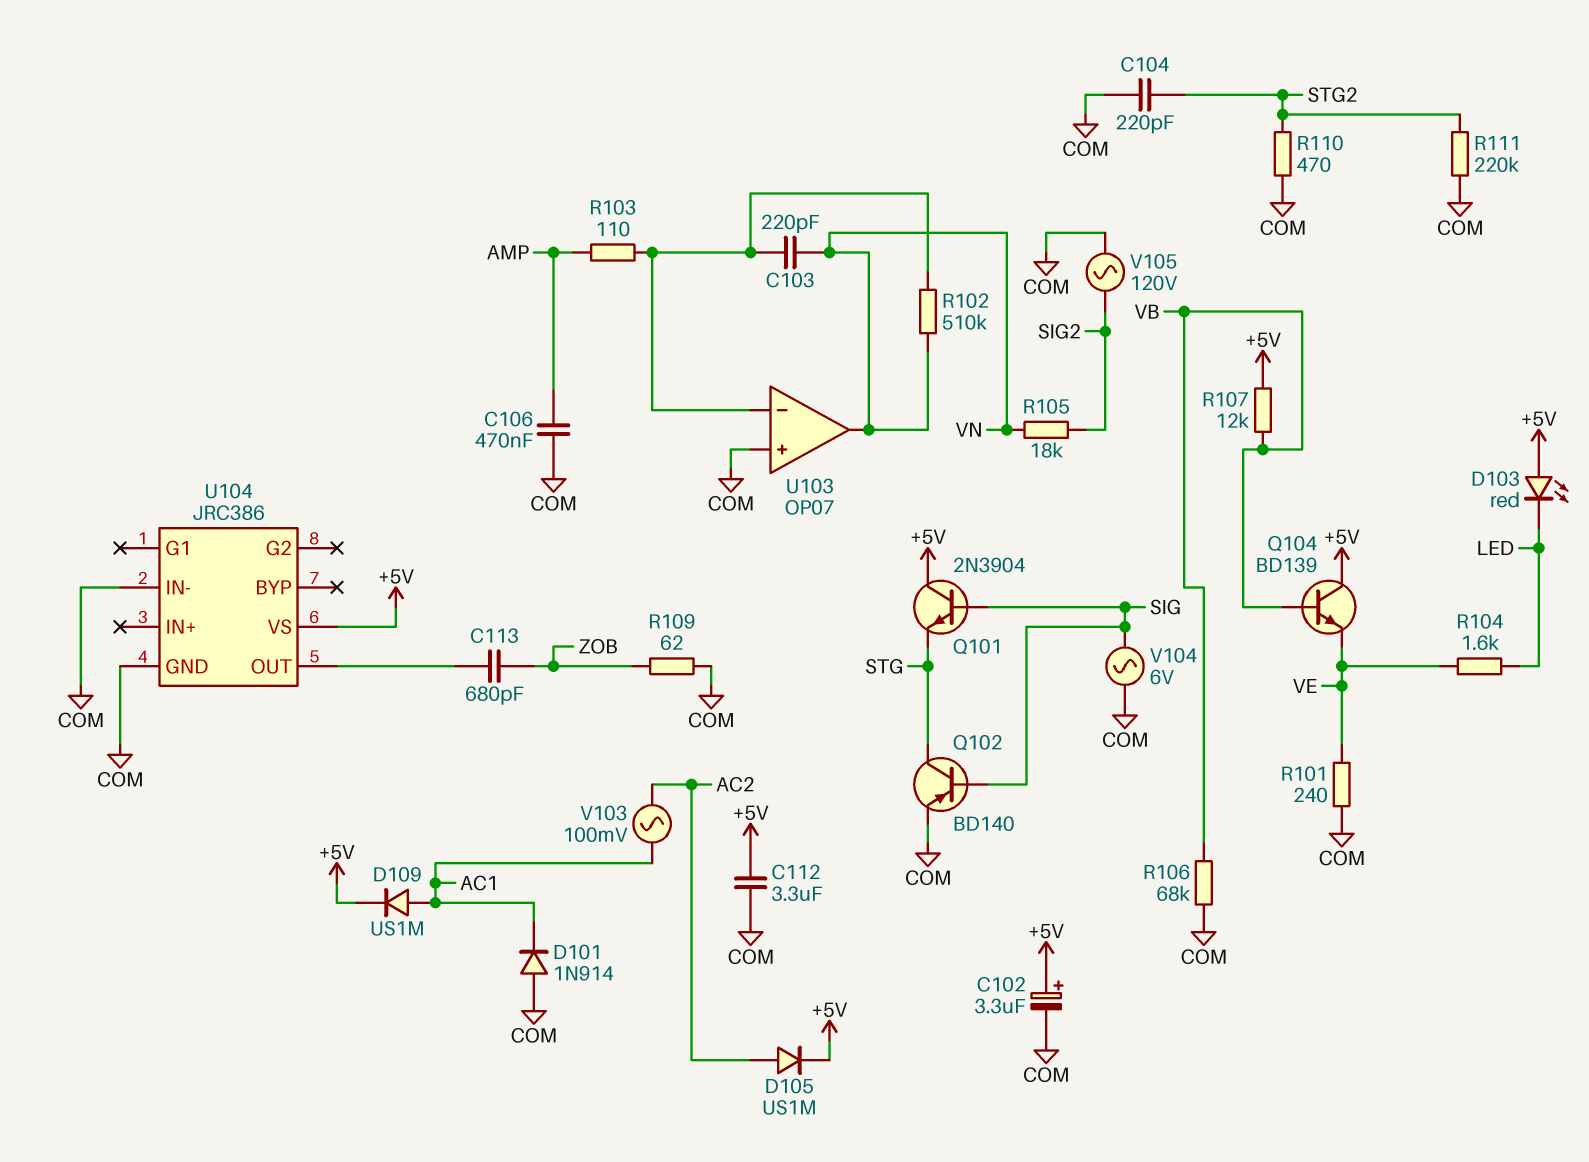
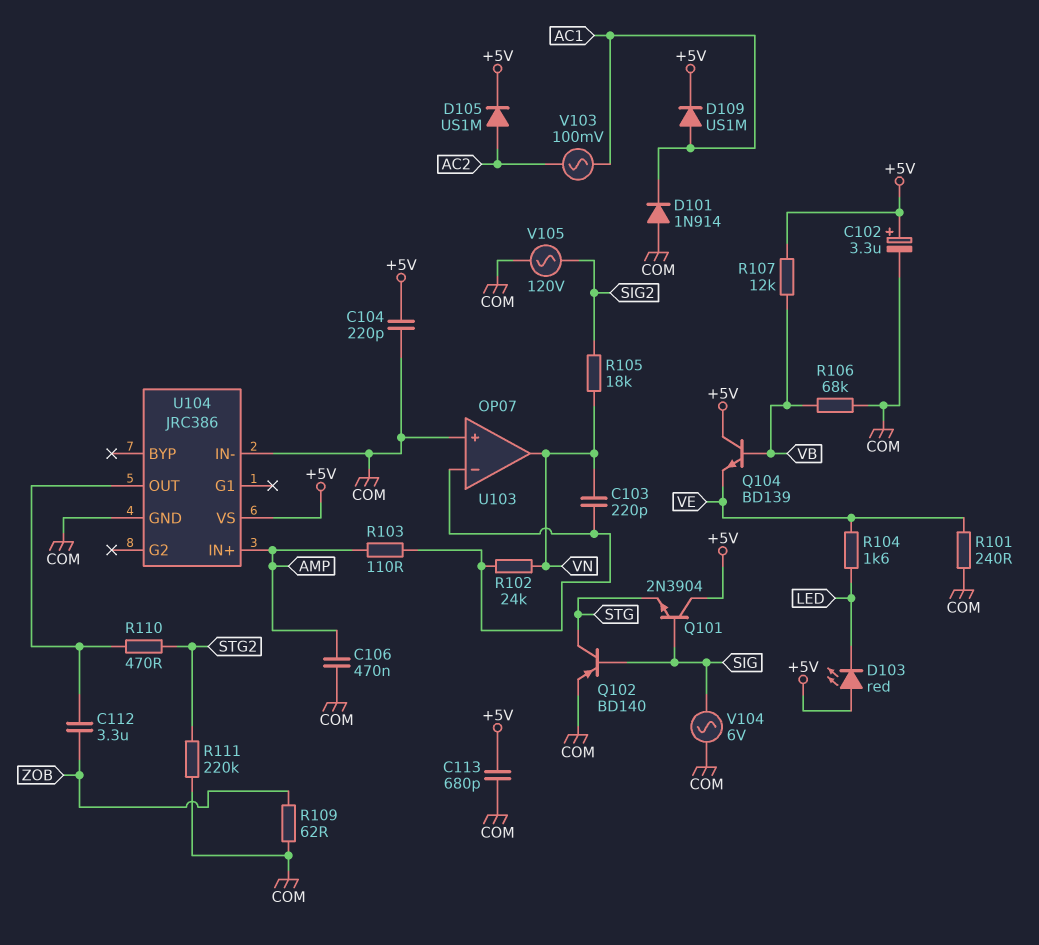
C104: 220pF (COM, STG2) -> 220pF (+5V, COM)
C112: 3.3uF (+5V, COM) -> 3.3uF (U104/OUT, ZOB)
C113: 680pF (U104/OUT, ZOB) -> 680pF (+5V, COM)
R102: 510k (U103/in-, VN) -> 24k (U103/in-, VN)
R110: 470 (COM, STG2) -> 470 (STG2, U104/OUT)
U104 pin IN+: none -> AMP

